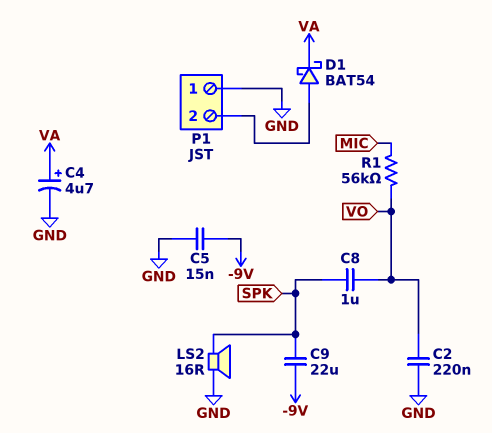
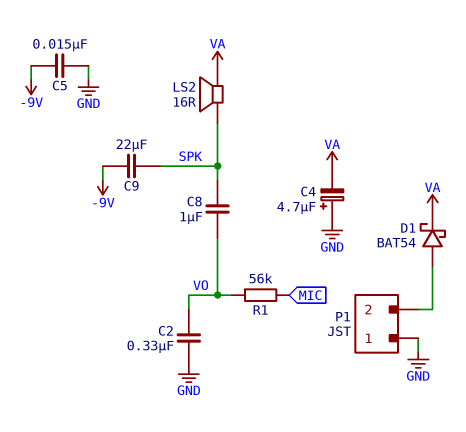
C2: 220nF (GND, VO) -> 330nF (GND, VO)
C4: 4.7uF (plus VA, minus GND) -> 4.7uF (plus GND, minus VA)
LS2: speaker 16R (GND, SPK) -> speaker 16R (SPK, VA)

